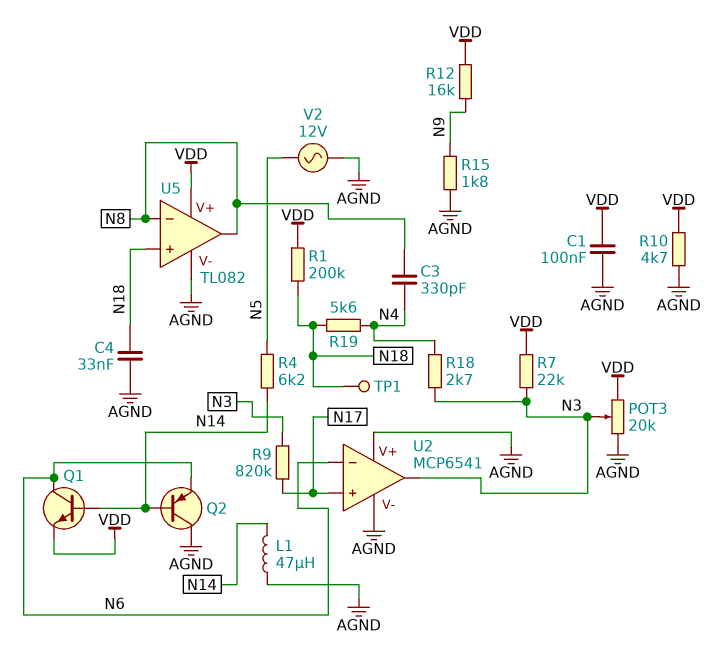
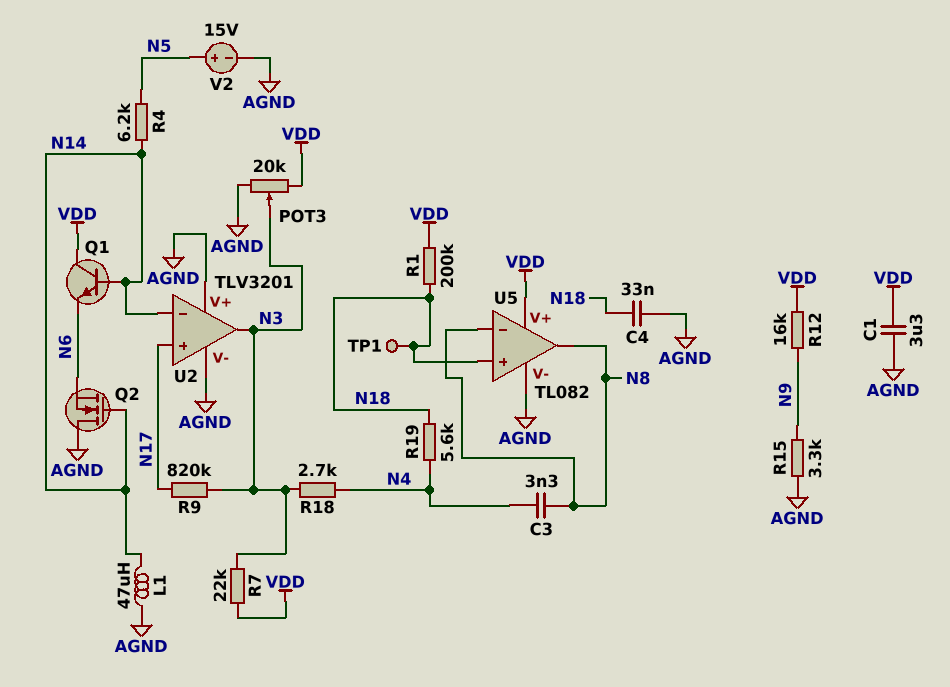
C1: 100nF (AGND, VDD) -> 3.3uF (AGND, VDD)
C3: 330pF (N4, N8) -> 3.3nF (N4, N8)
Q1: NPN (B N14, C N6, E VDD) -> NPN (B N14, C VDD, E N6)
Q2: PNP (B N14, C AGND, E N6) -> NMOS (G N14, D AGND, S N6)
R10: 4.7k (AGND, VDD) -> none
R15: 1.8k (AGND, N9) -> 3.3k (AGND, N9)
U2: MCP6541 -> TLV3201
U2 pin in-: N6 -> N14
V2: AC 12V (AGND, N5) -> 15V (plus N5, minus AGND)

